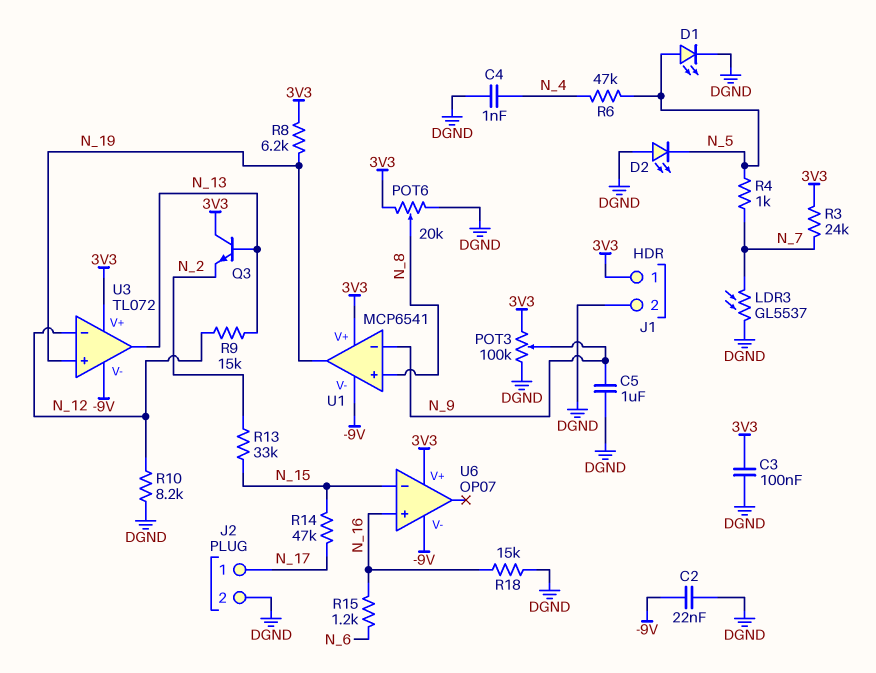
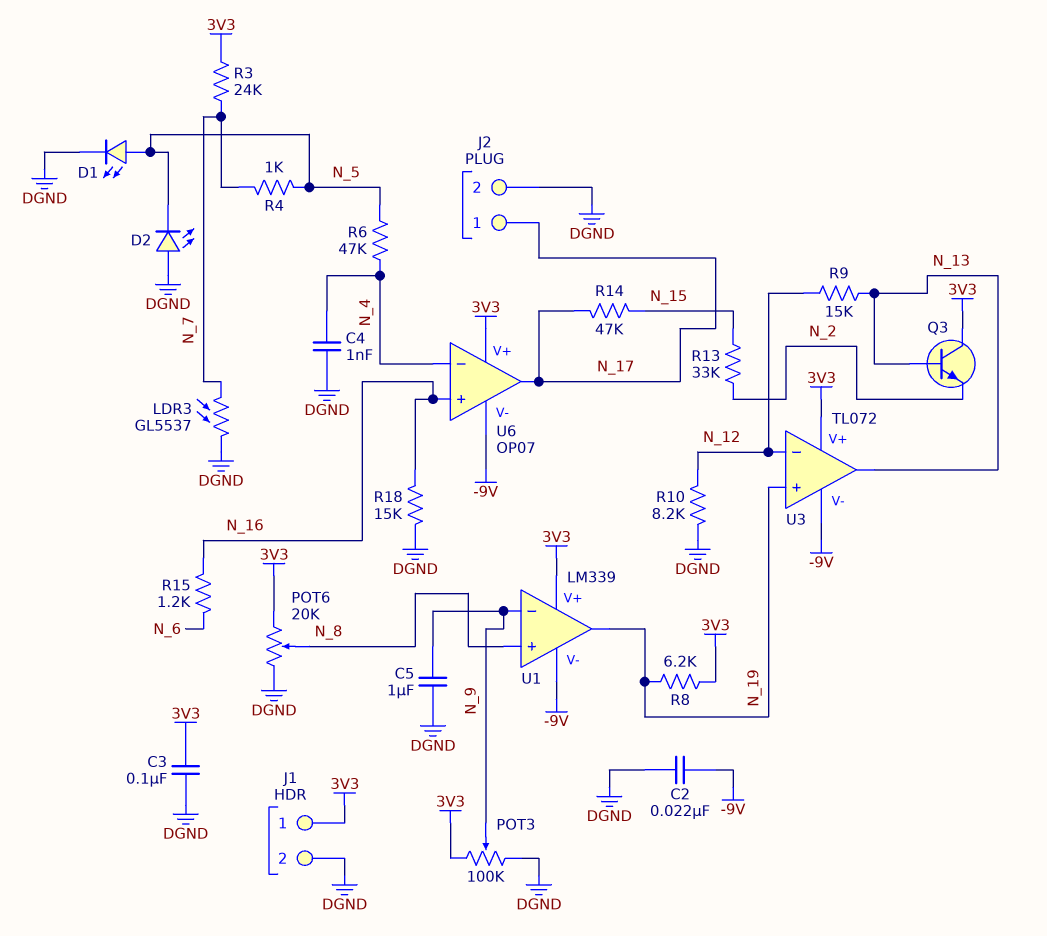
U1: MCP6541 -> LM339
U6 pin in-: N_15 -> N_4
U6 pin out: none -> N_17

